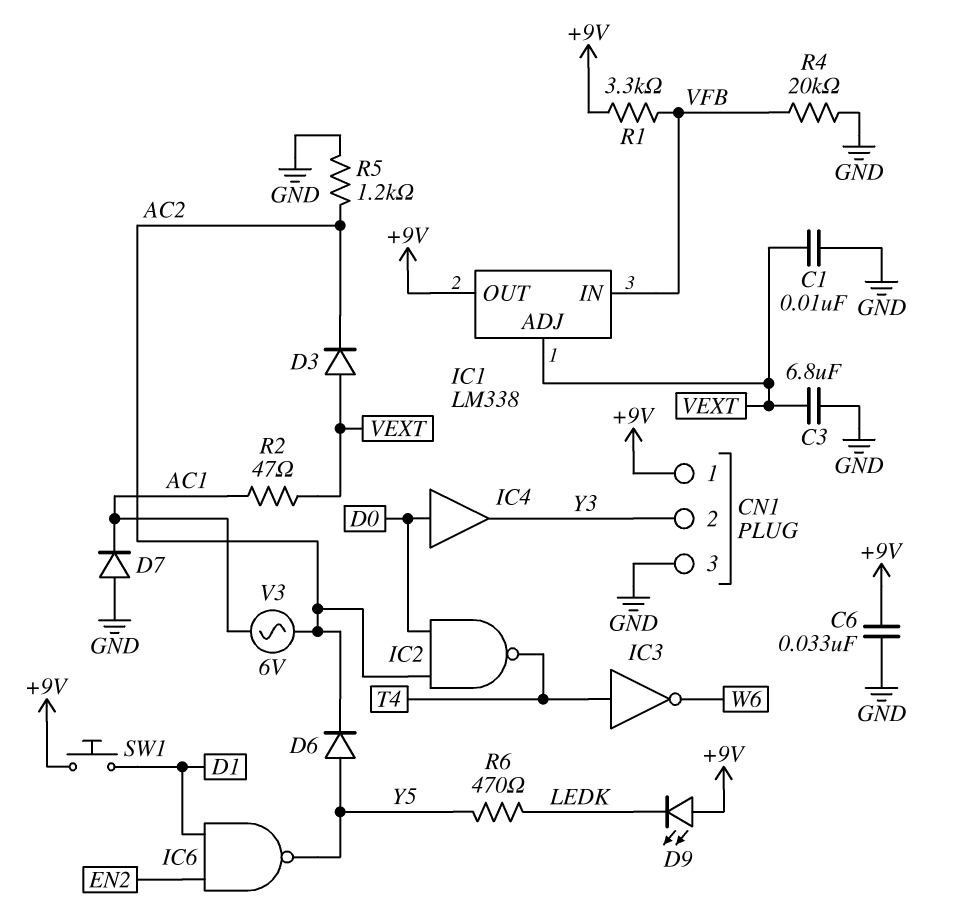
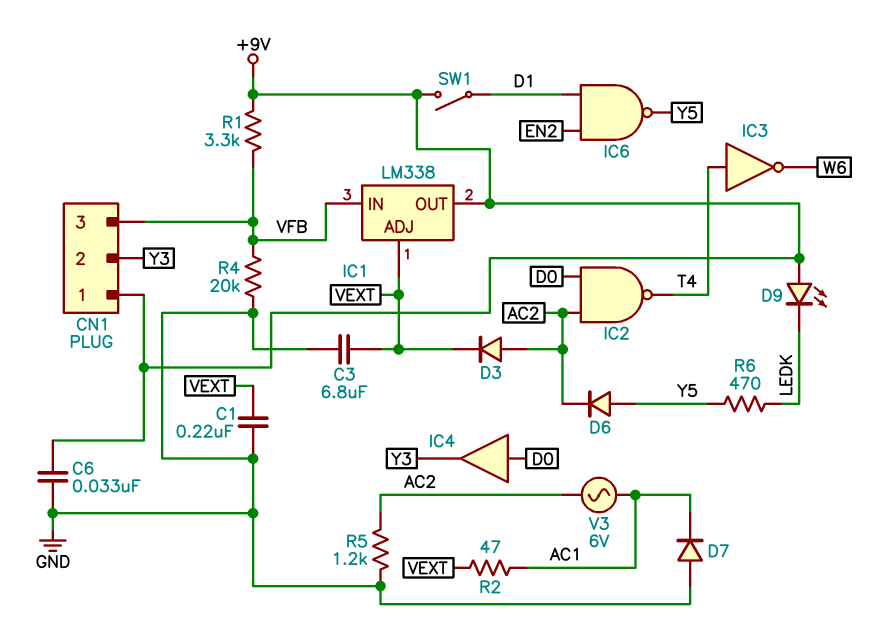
C1: 10nF (GND, VEXT) -> 220nF (GND, VEXT)
CN1 pin 3: GND -> VFB
D3: diode (A VEXT, K AC2) -> diode (A AC2, K VEXT)
SW1: button (+9V, D1) -> switch (+9V, D1)

